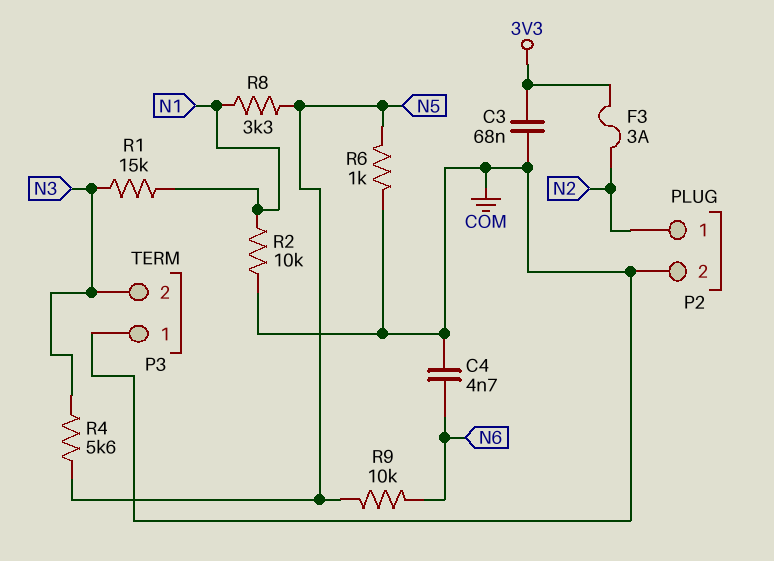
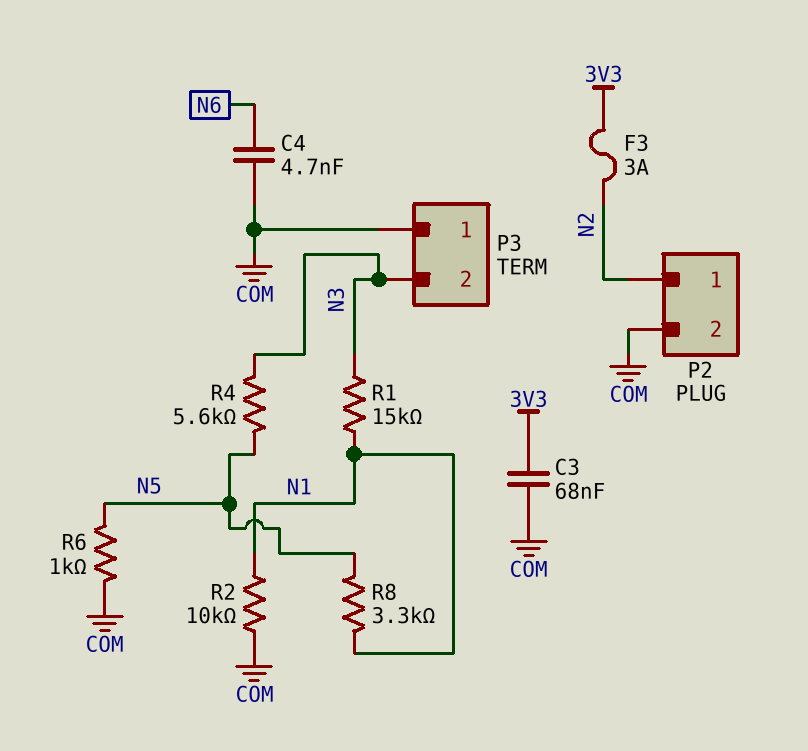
R9: 10k (N5, N6) -> none

